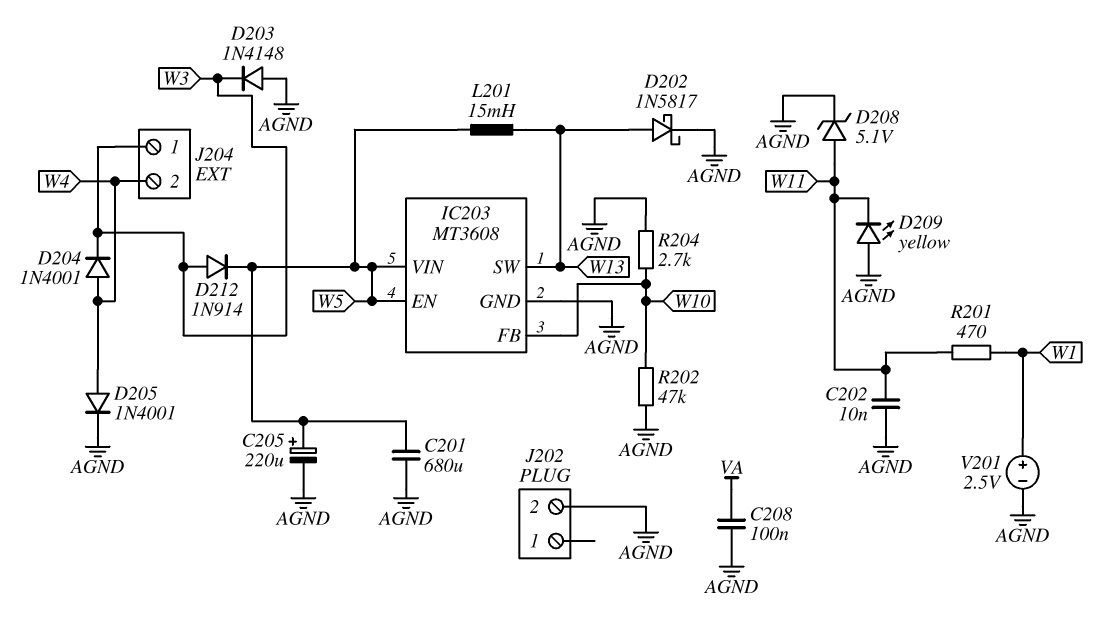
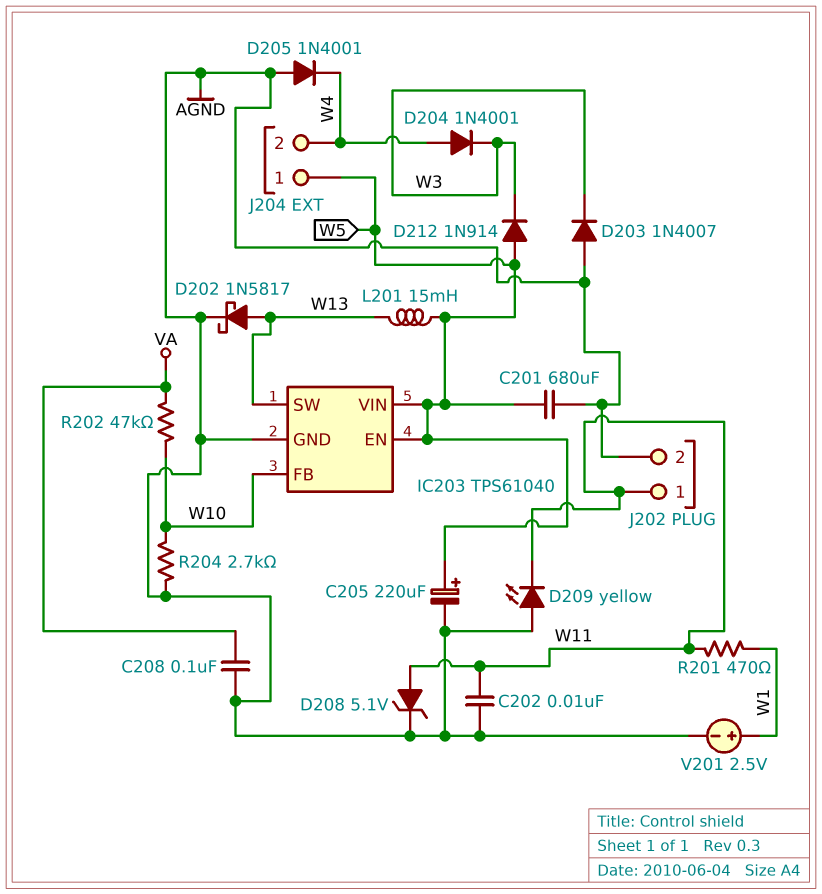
D203: diode 1N4148 (A AGND, K W3) -> diode 1N4007 (A AGND, K W3)
D205: diode 1N4001 (A W4, K AGND) -> diode 1N4001 (A AGND, K W4)
D212: diode 1N914 (A W3, K W5) -> diode 1N914 (A W5, K W3)
IC203: MT3608 -> TPS61040
J202 pin 1: none -> W11
J204 pin 1: W3 -> W5
R202: 47k (AGND, W10) -> 47k (VA, W10)

